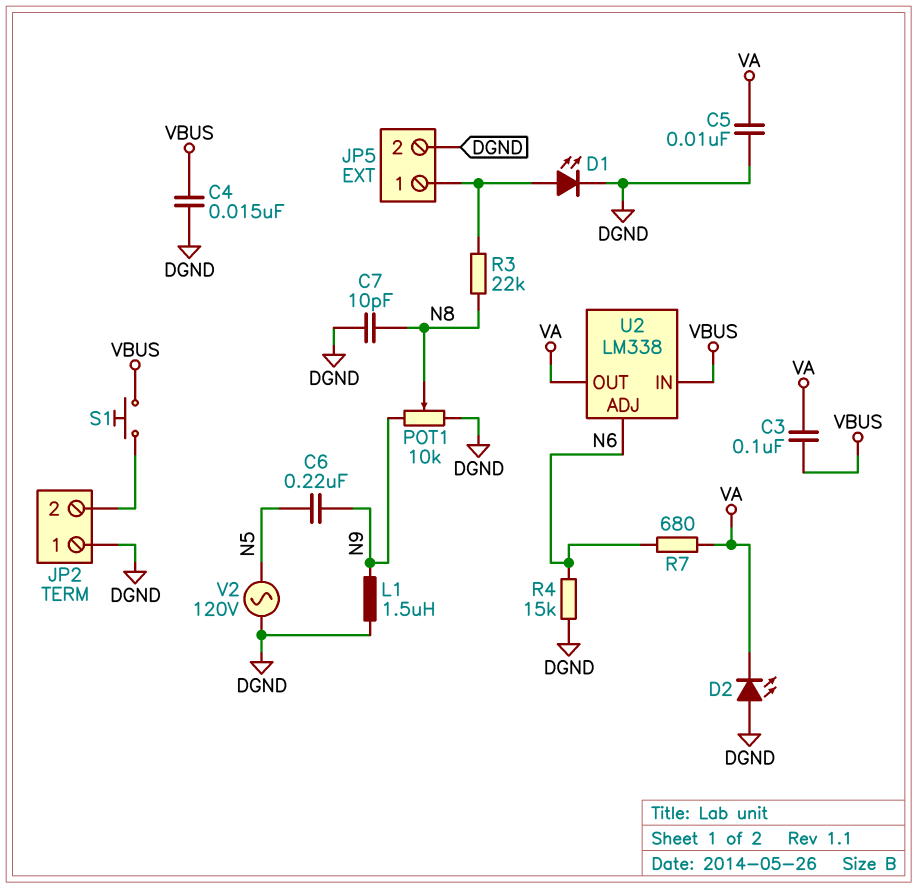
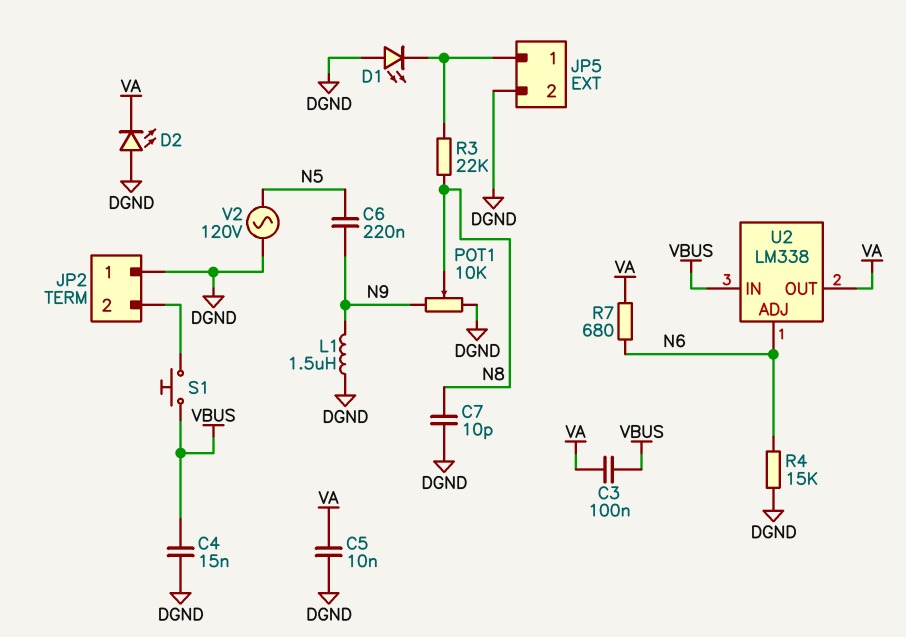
D1: LED (A JP5/1, K DGND) -> LED (A DGND, K JP5/1)

